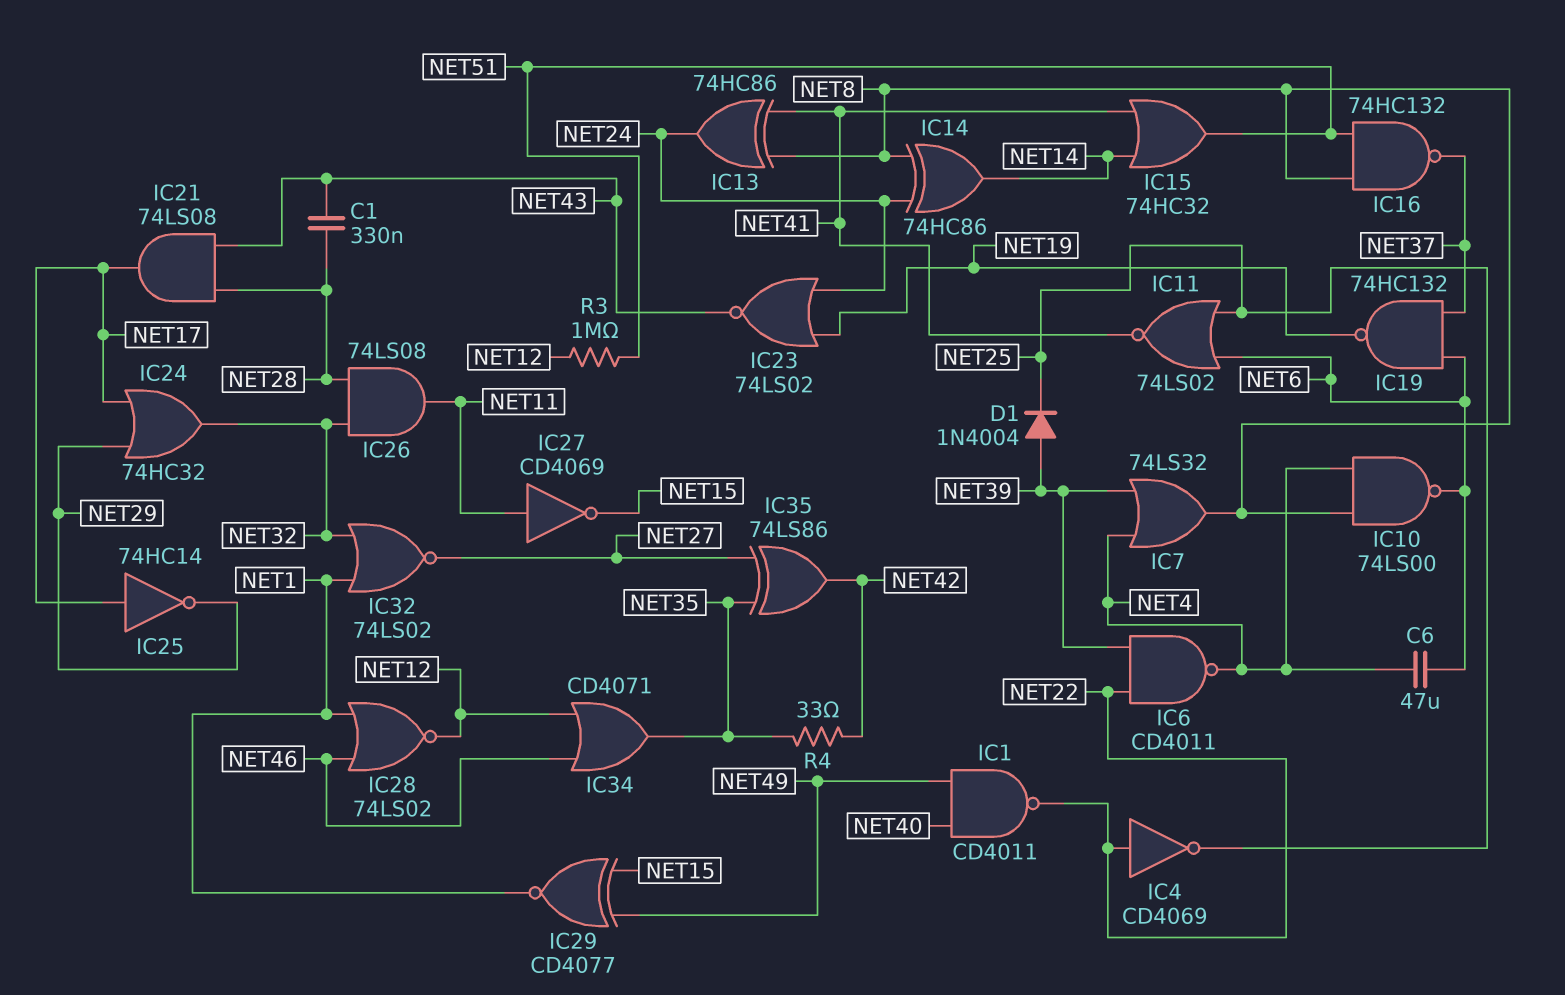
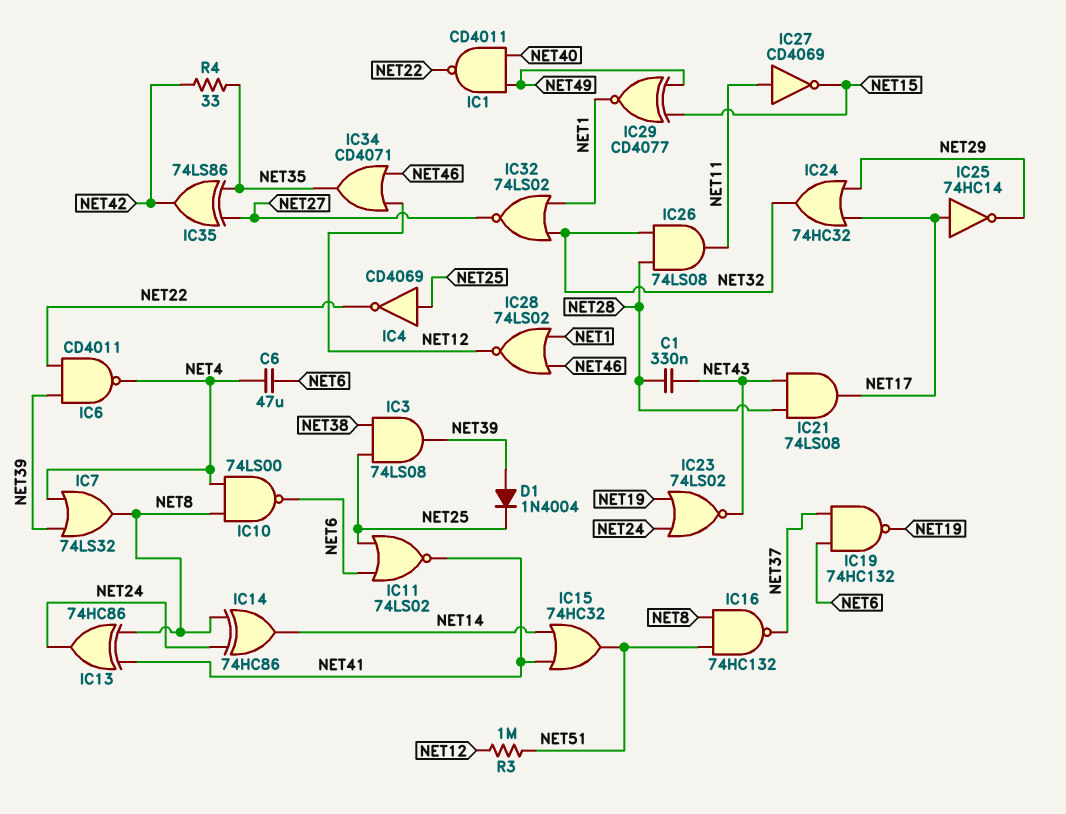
IC3: none -> AND 74LS08 (in NET25, in NET38, out NET39)
IC4: NOT CD4069 (in NET22, out NET25) -> NOT CD4069 (in NET25, out NET22)

